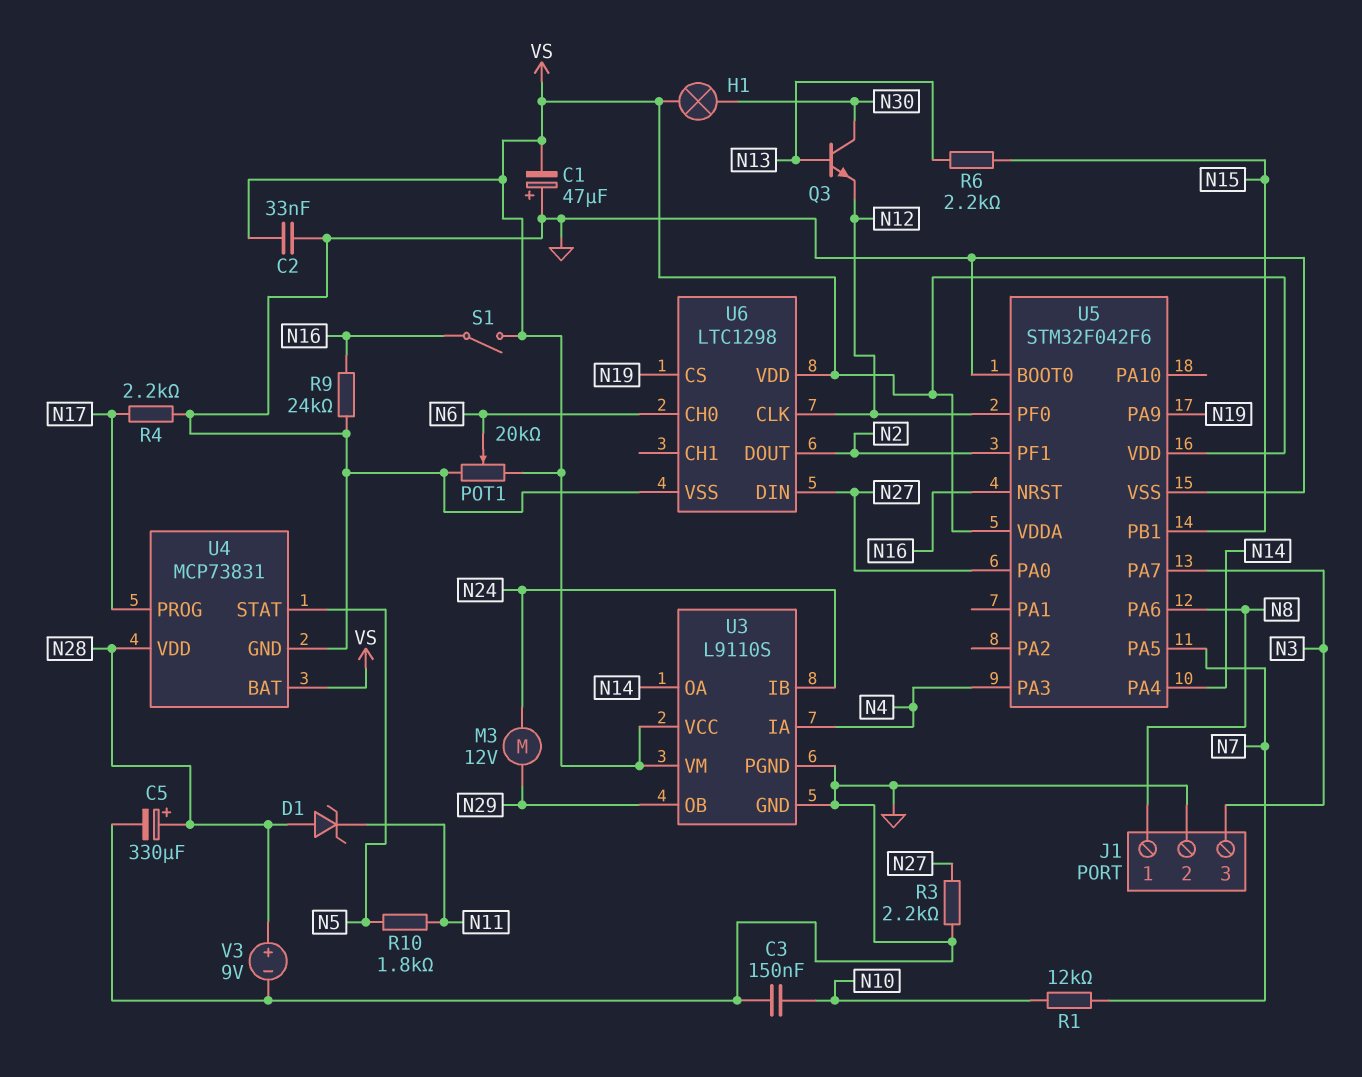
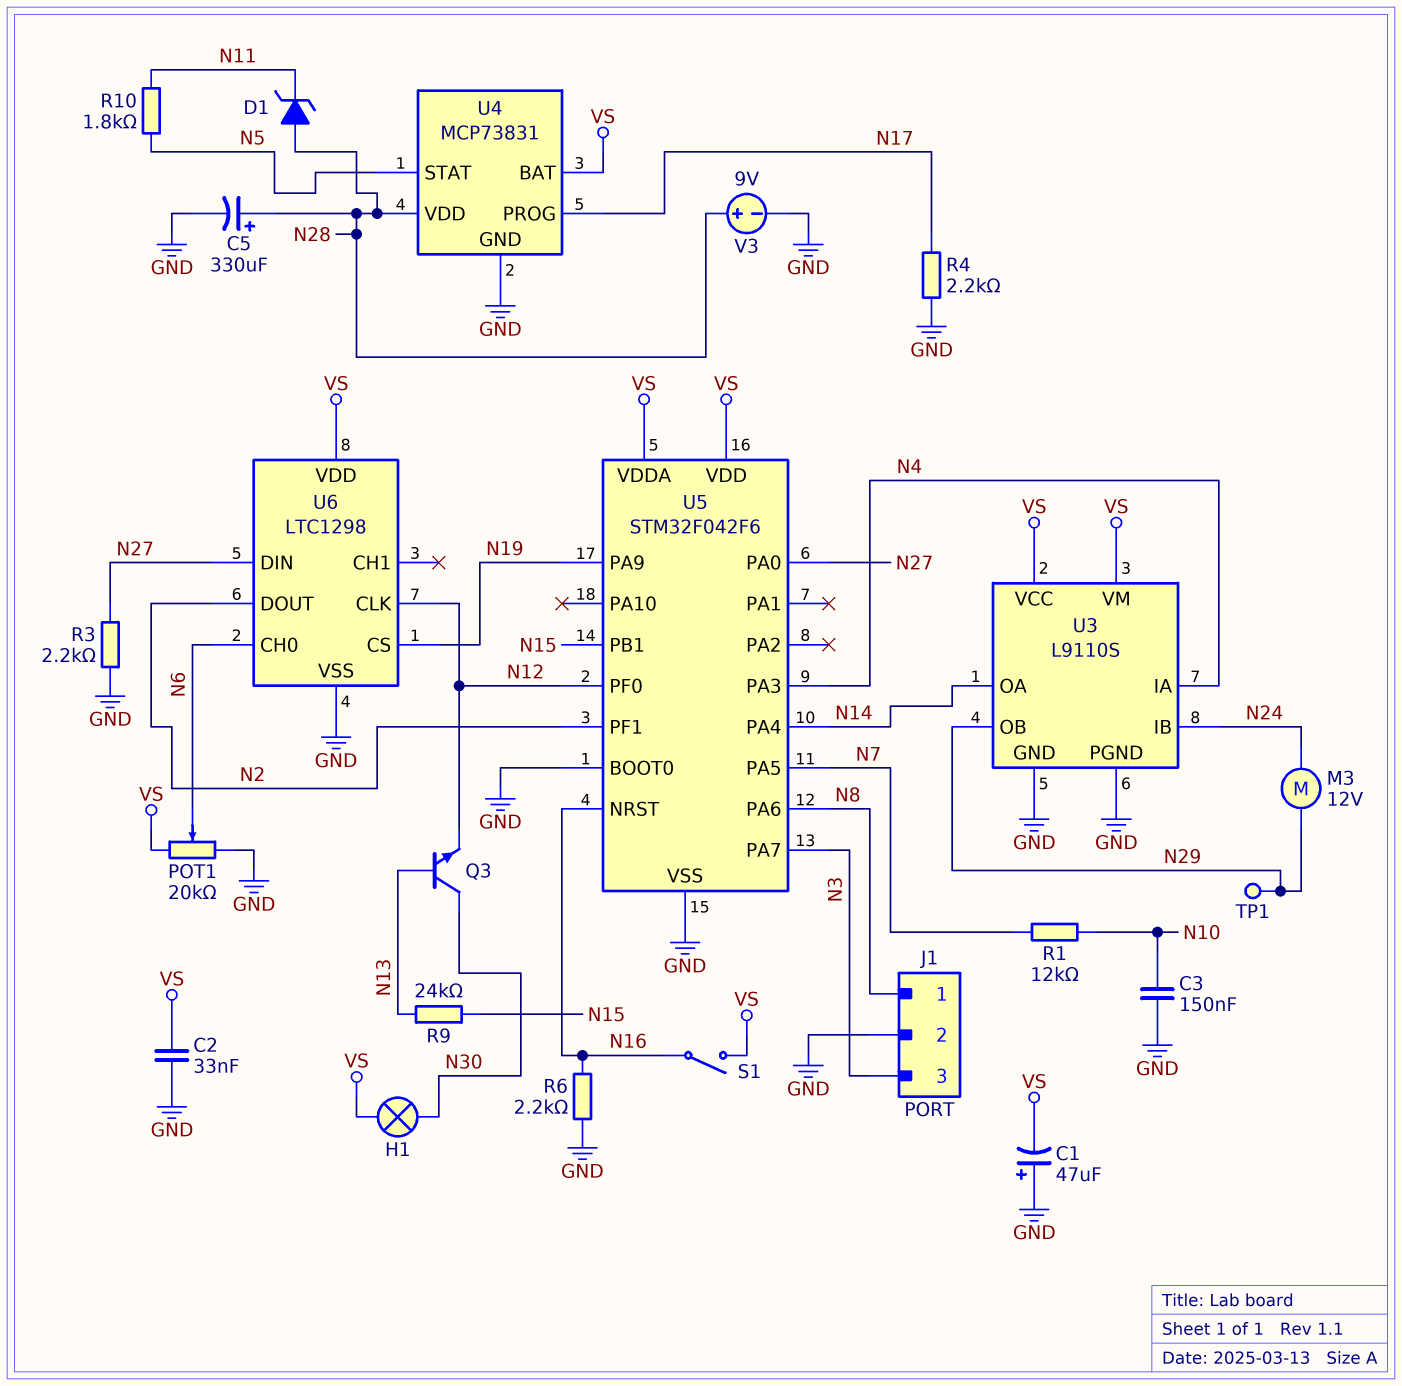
R6: 2.2k (N13, N15) -> 2.2k (GND, N16)
R9: 24k (GND, N16) -> 24k (N13, N15)
TP1: none -> test point (N29)

